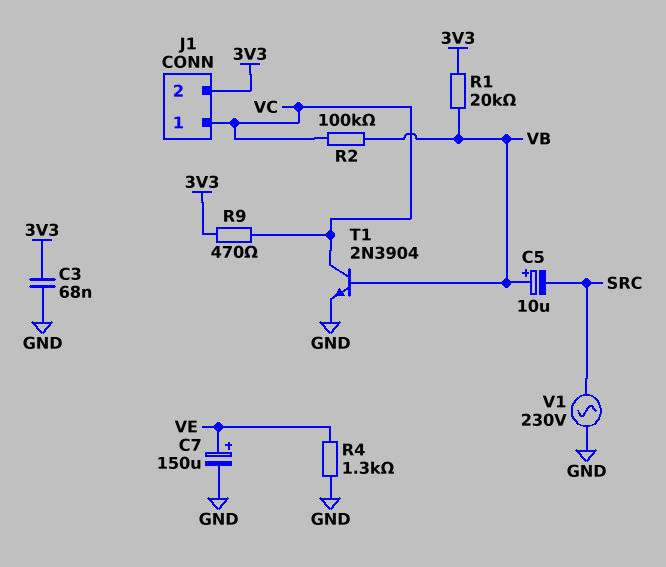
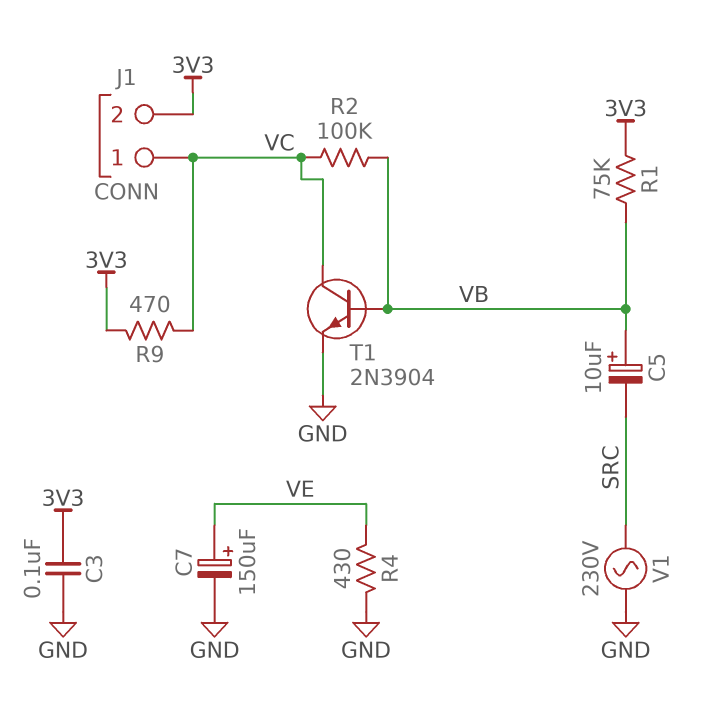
C3: 68nF (3V3, GND) -> 100nF (3V3, GND)
R1: 20k (3V3, VB) -> 75k (3V3, VB)
R4: 1.3k (GND, VE) -> 430 (GND, VE)

